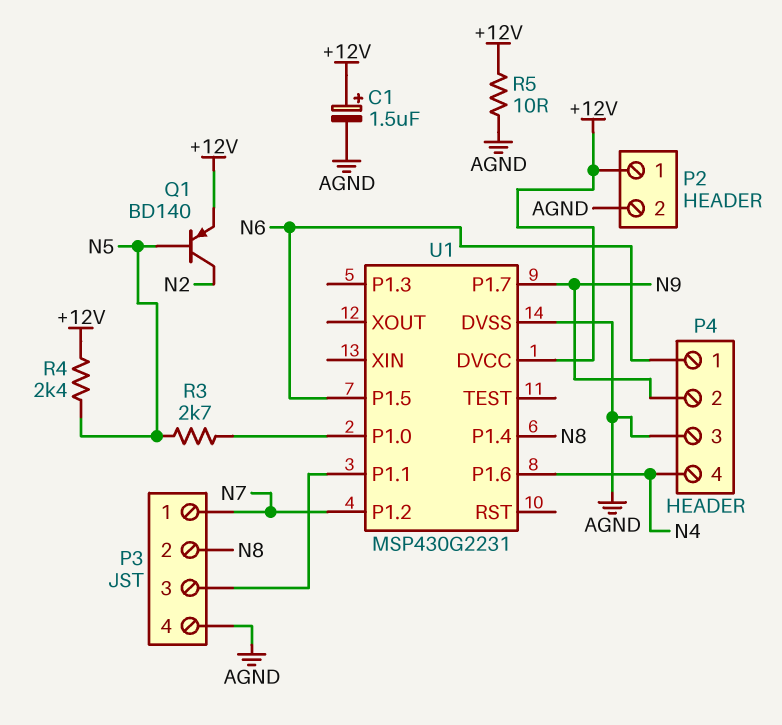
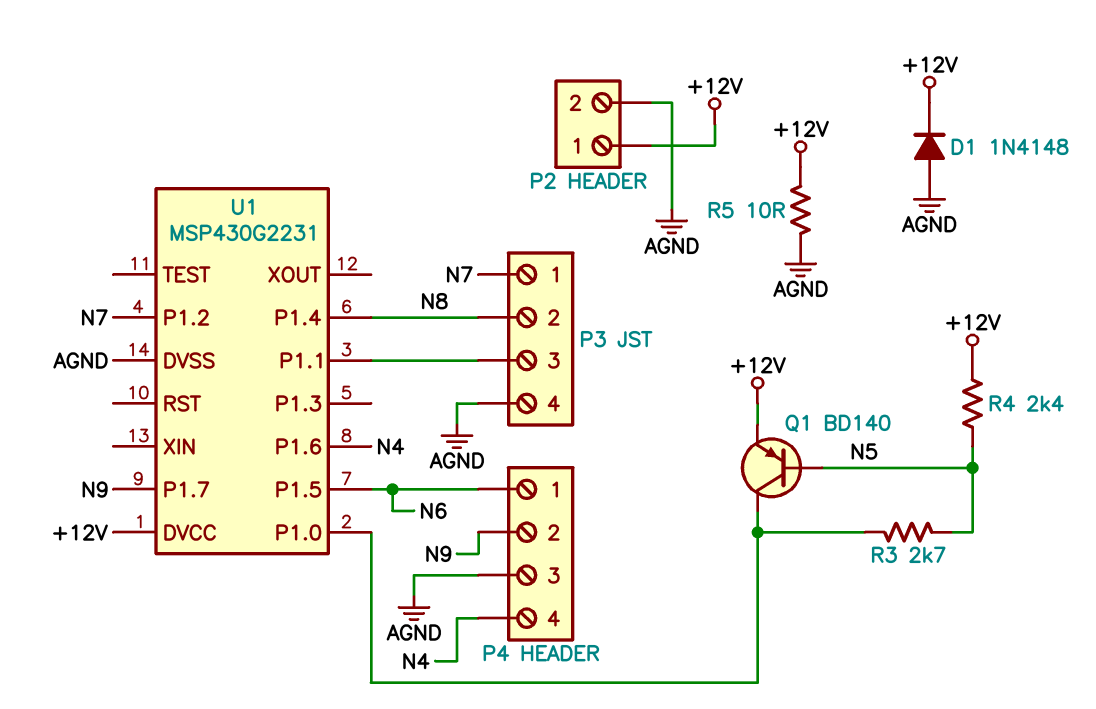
C1: 1.5uF (plus +12V, minus AGND) -> none
D1: none -> diode 1N4148 (A AGND, K +12V)
Q1: PNP BD140 (B N5, C N2, E +12V) -> PNP BD140 (B N5, C U1/P1.0, E +12V)

